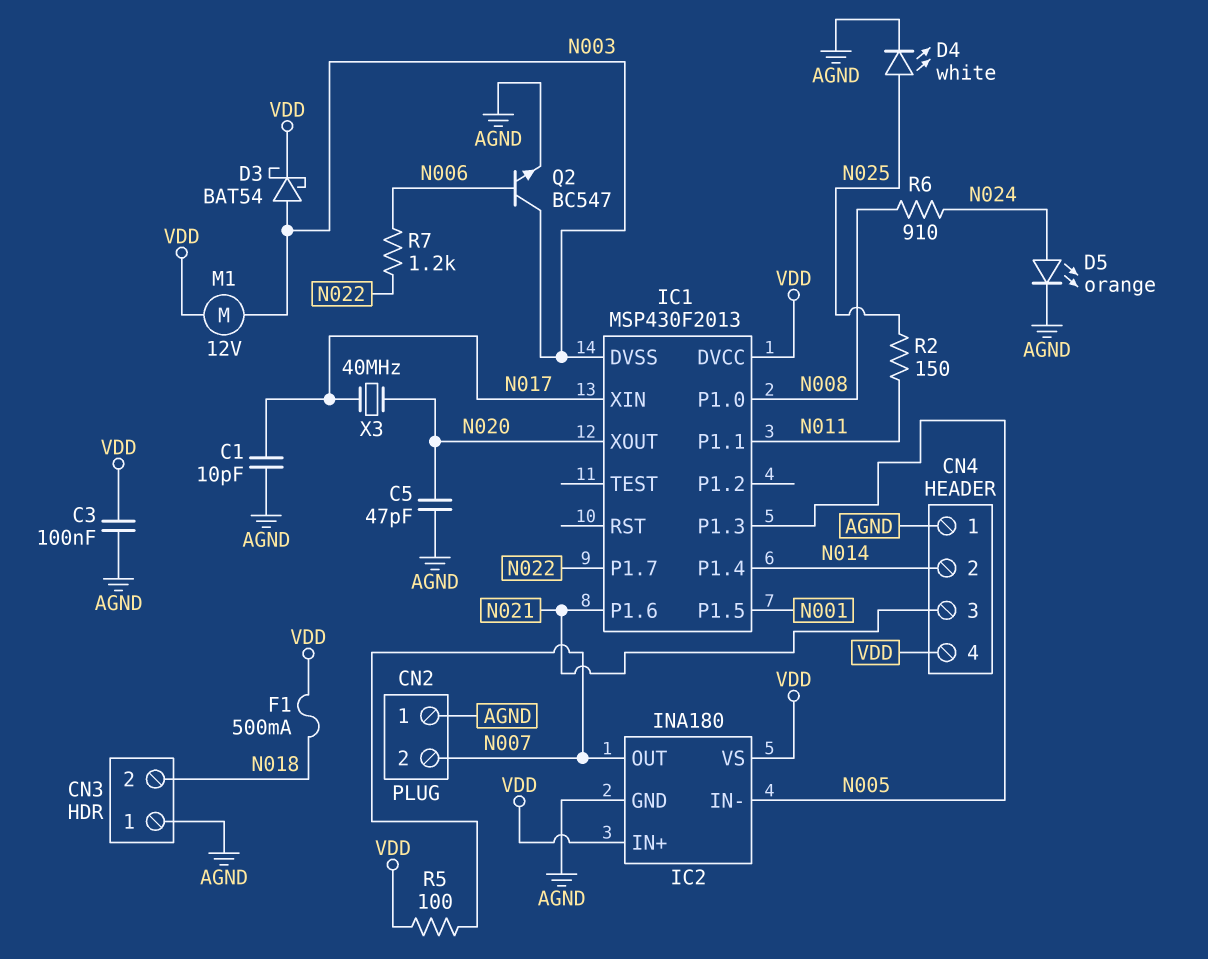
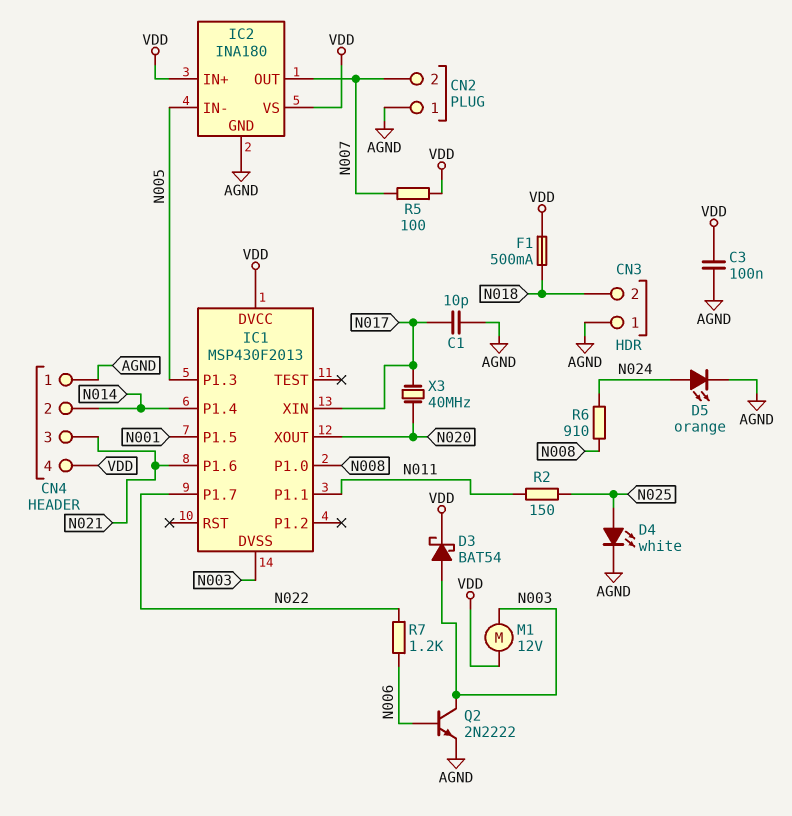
C5: 47pF (AGND, N020) -> none
Q2: NPN BC547 (B N006, C N003, E AGND) -> NPN 2N2222 (B N006, C N003, E AGND)

